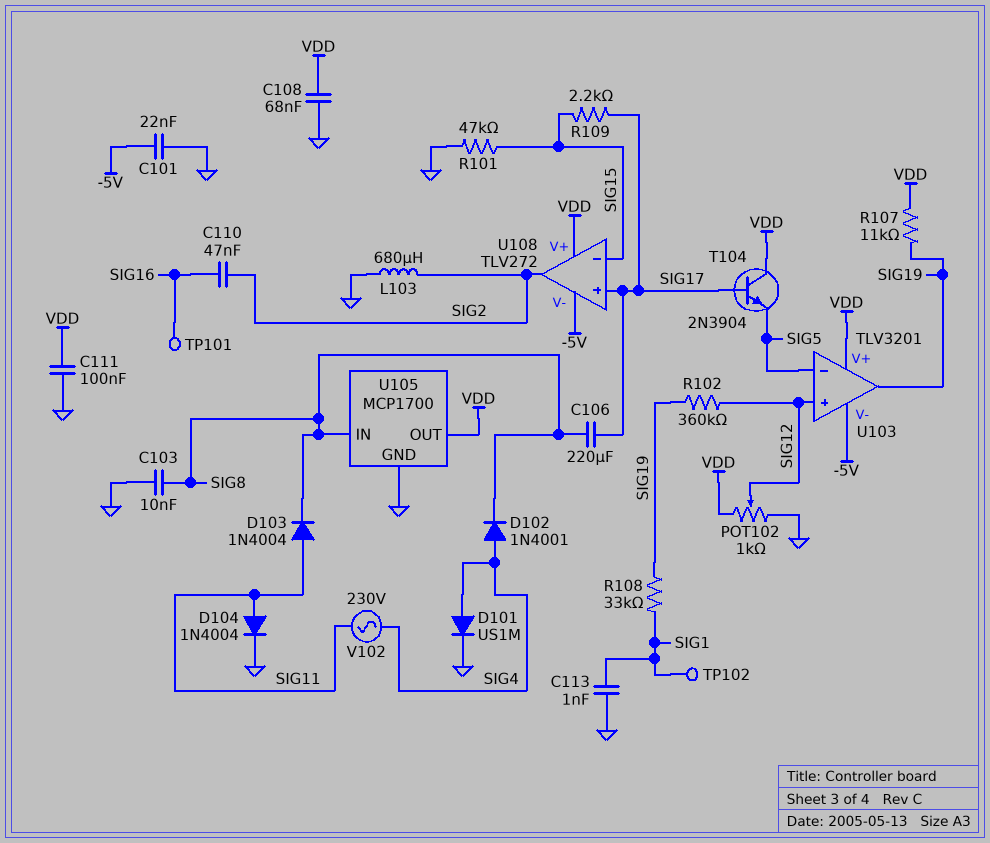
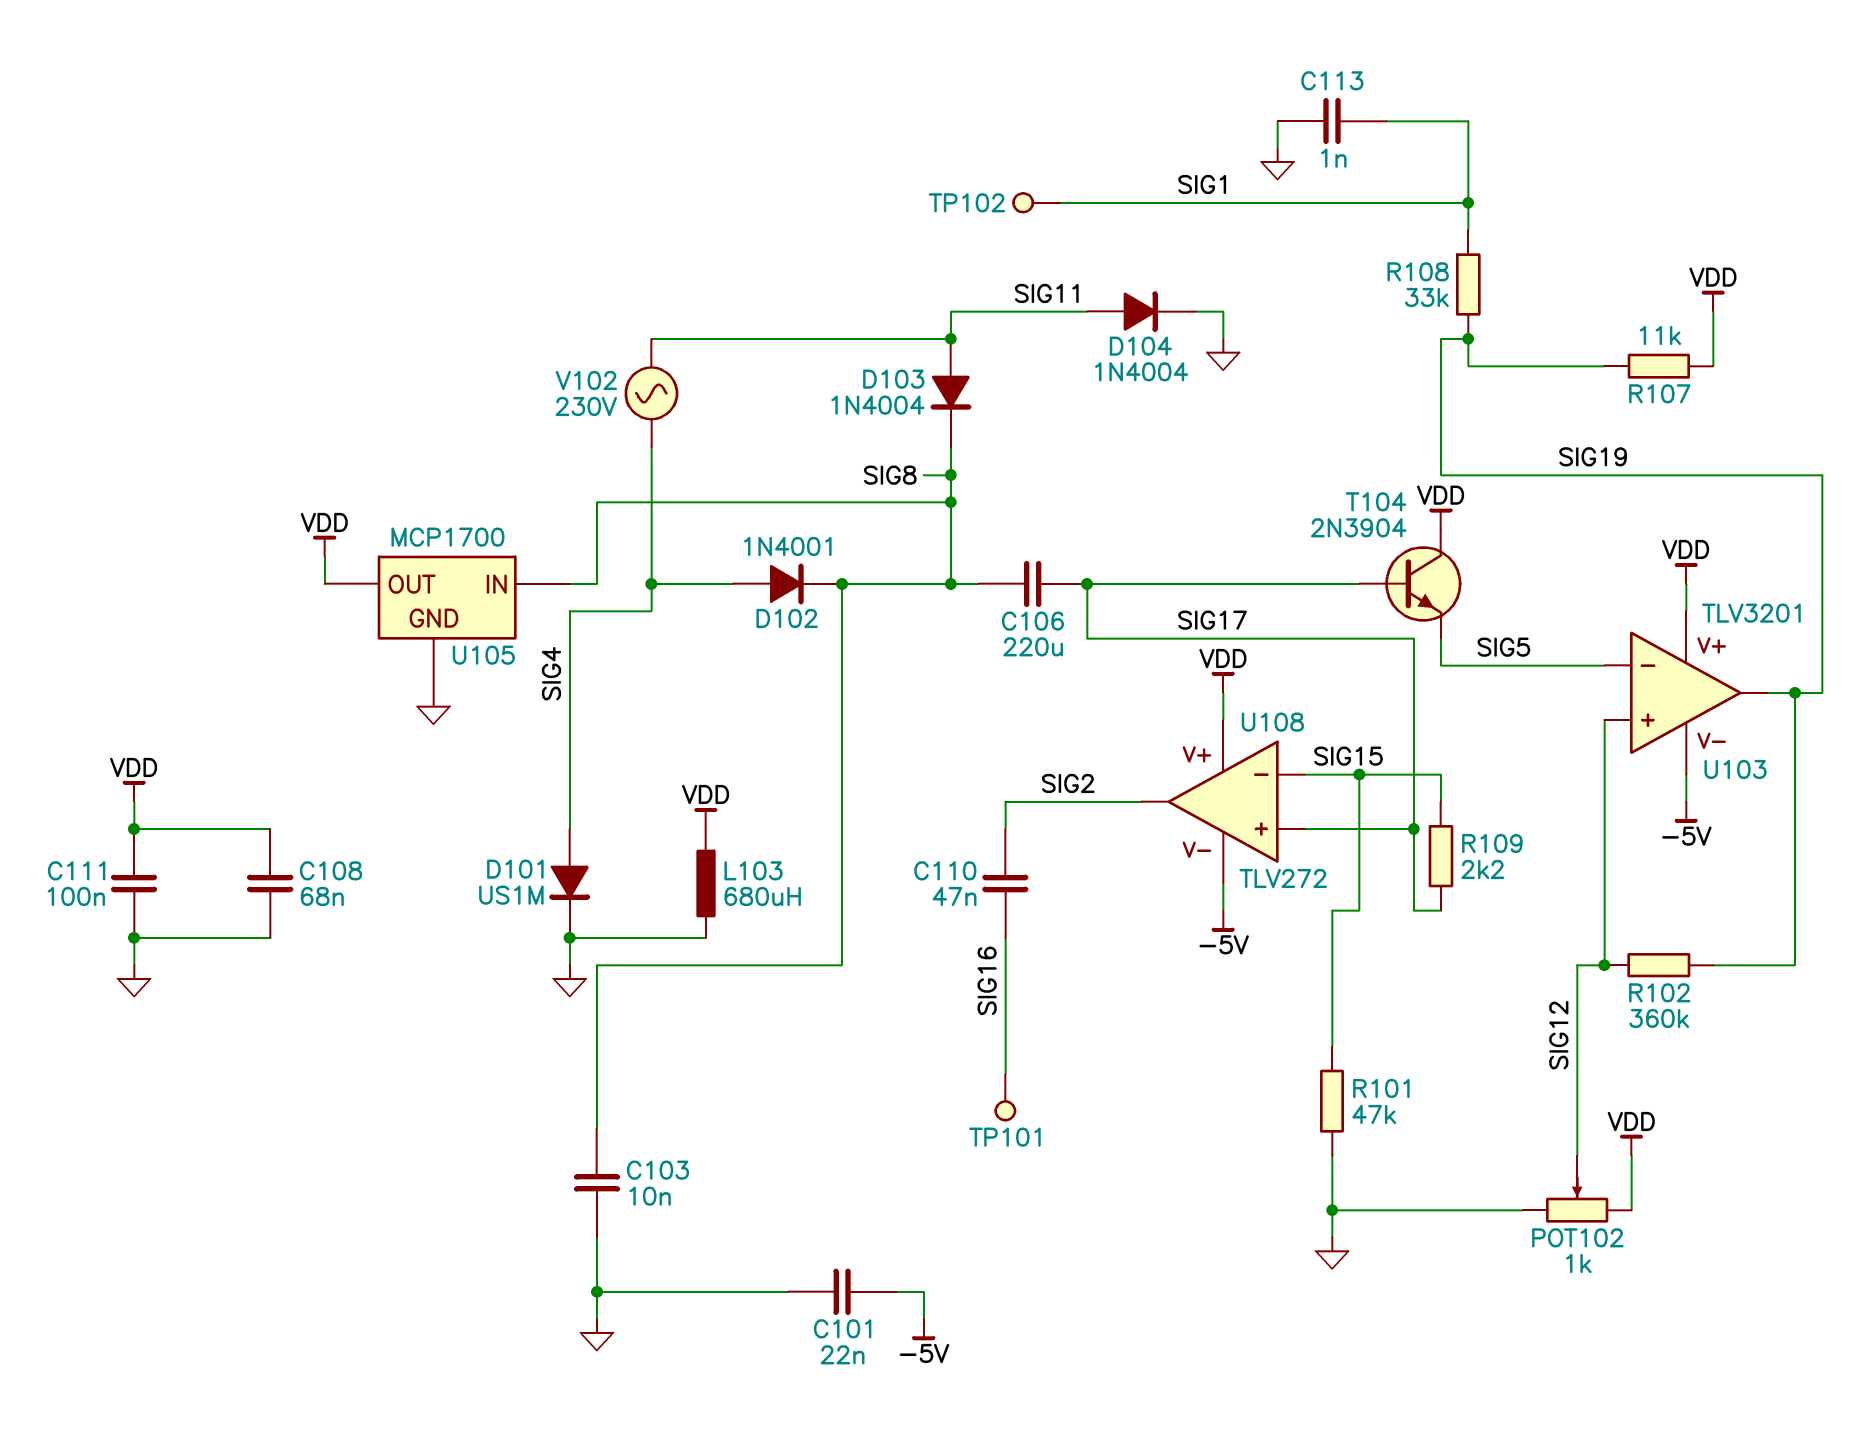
L103: 680uH (GND, SIG2) -> 680uH (GND, VDD)

